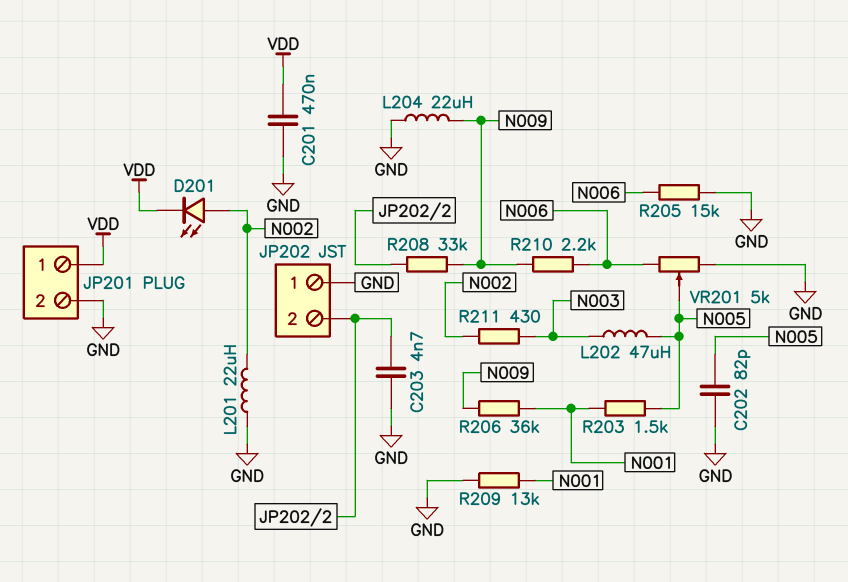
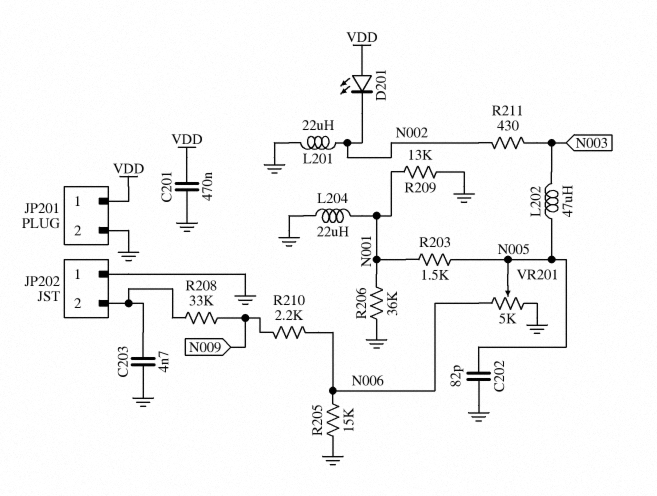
D201: LED (A N002, K VDD) -> LED (A VDD, K N002)
L204: 22uH (GND, N009) -> 22uH (GND, N001)
R206: 36k (N001, N009) -> 36k (GND, N001)

